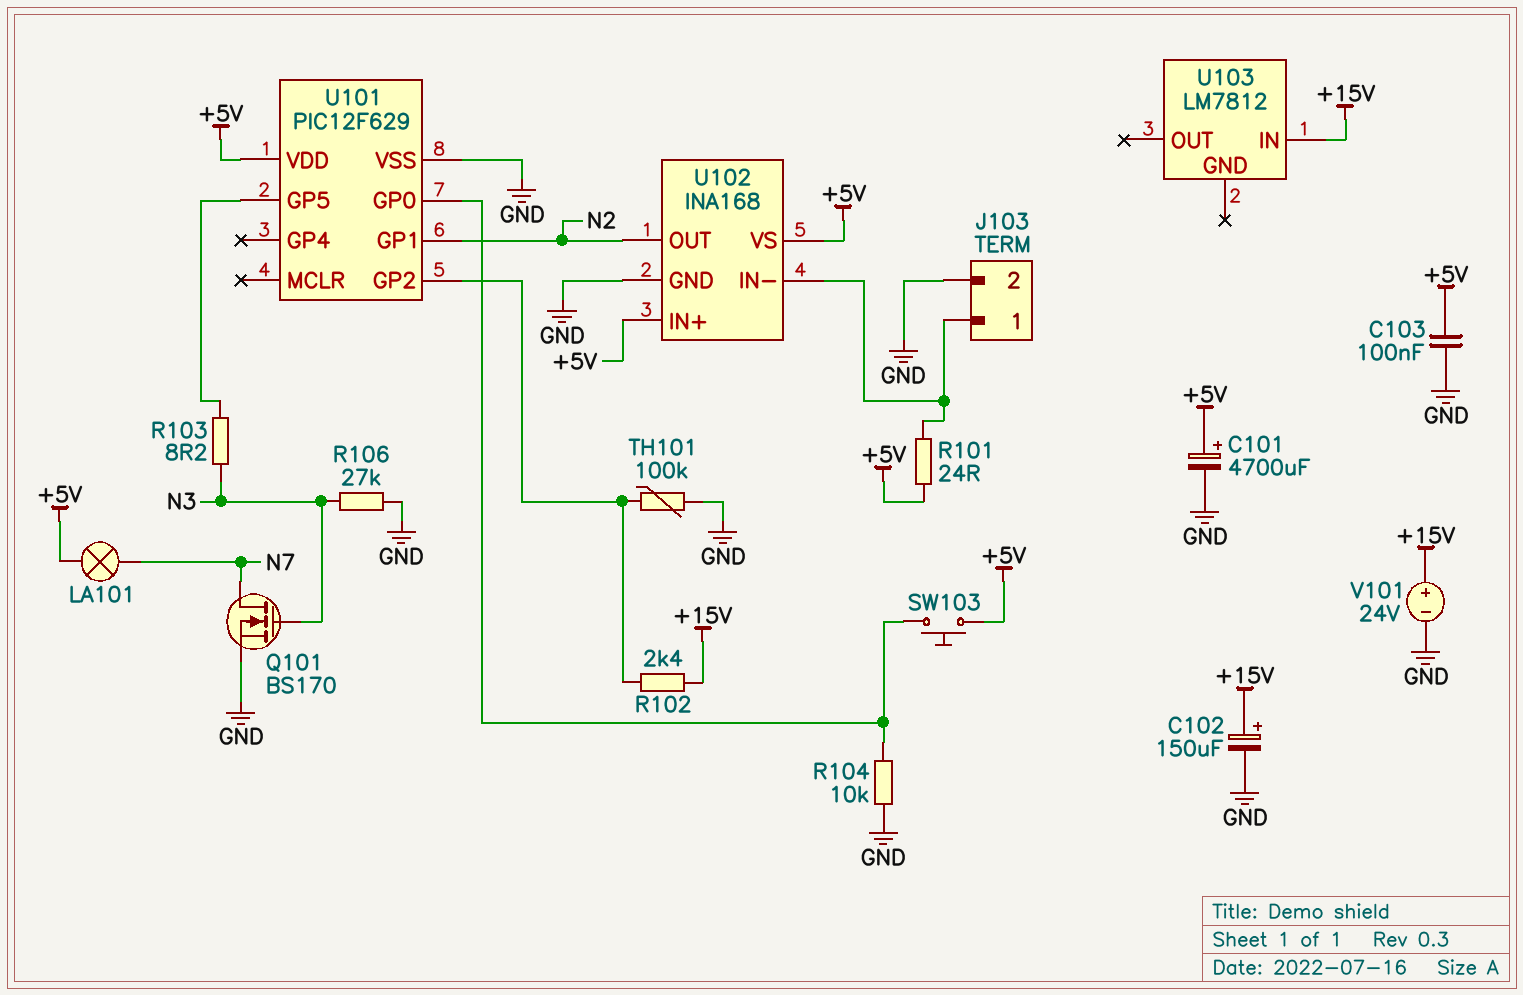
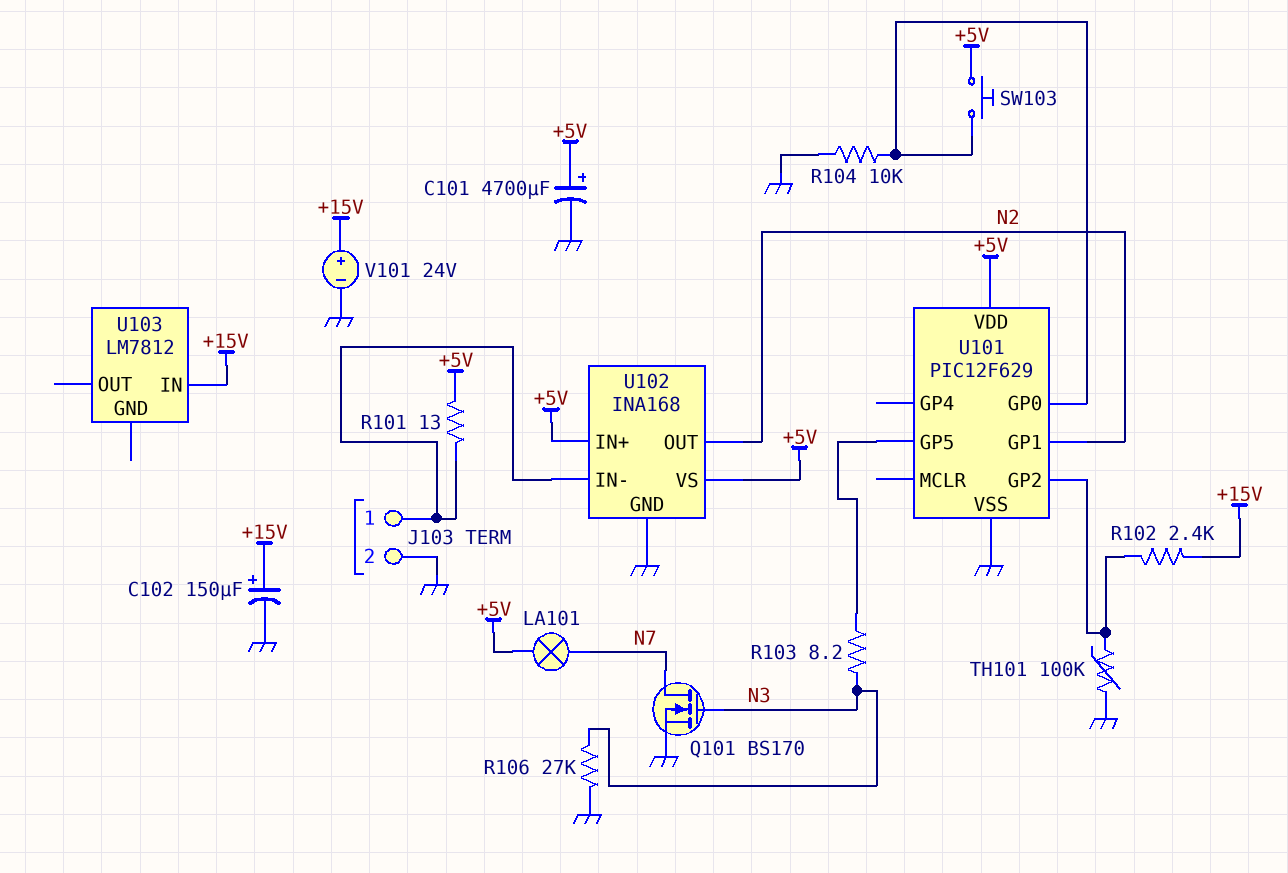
C103: 100nF (+5V, GND) -> none
R101: 24 (+5V, J103/1) -> 13 (+5V, J103/1)

